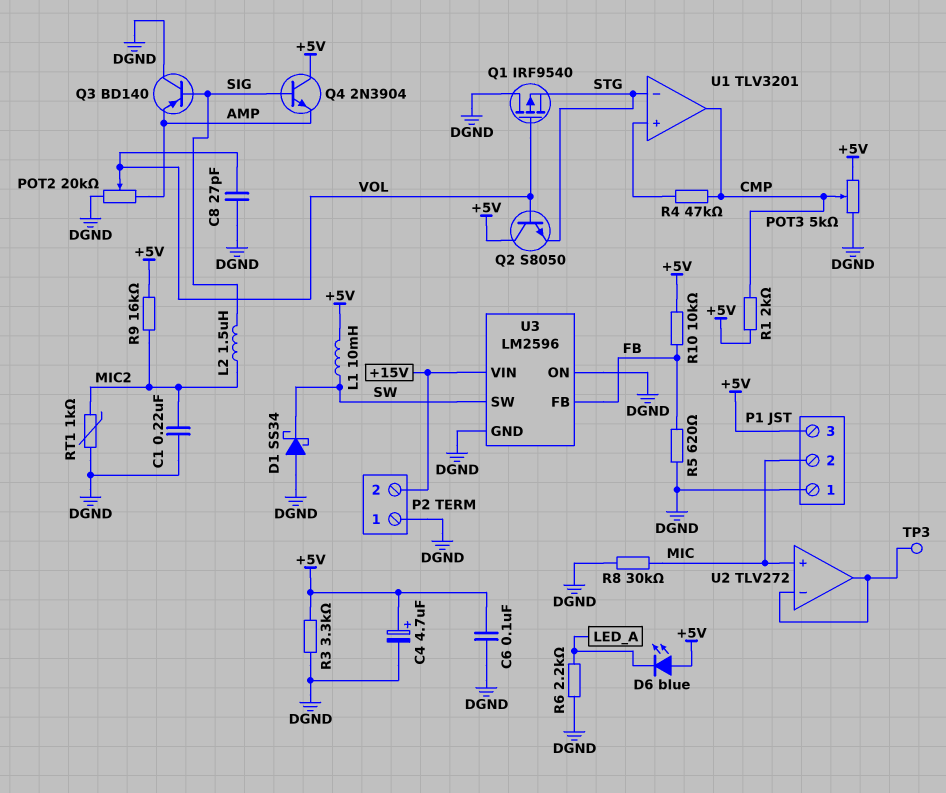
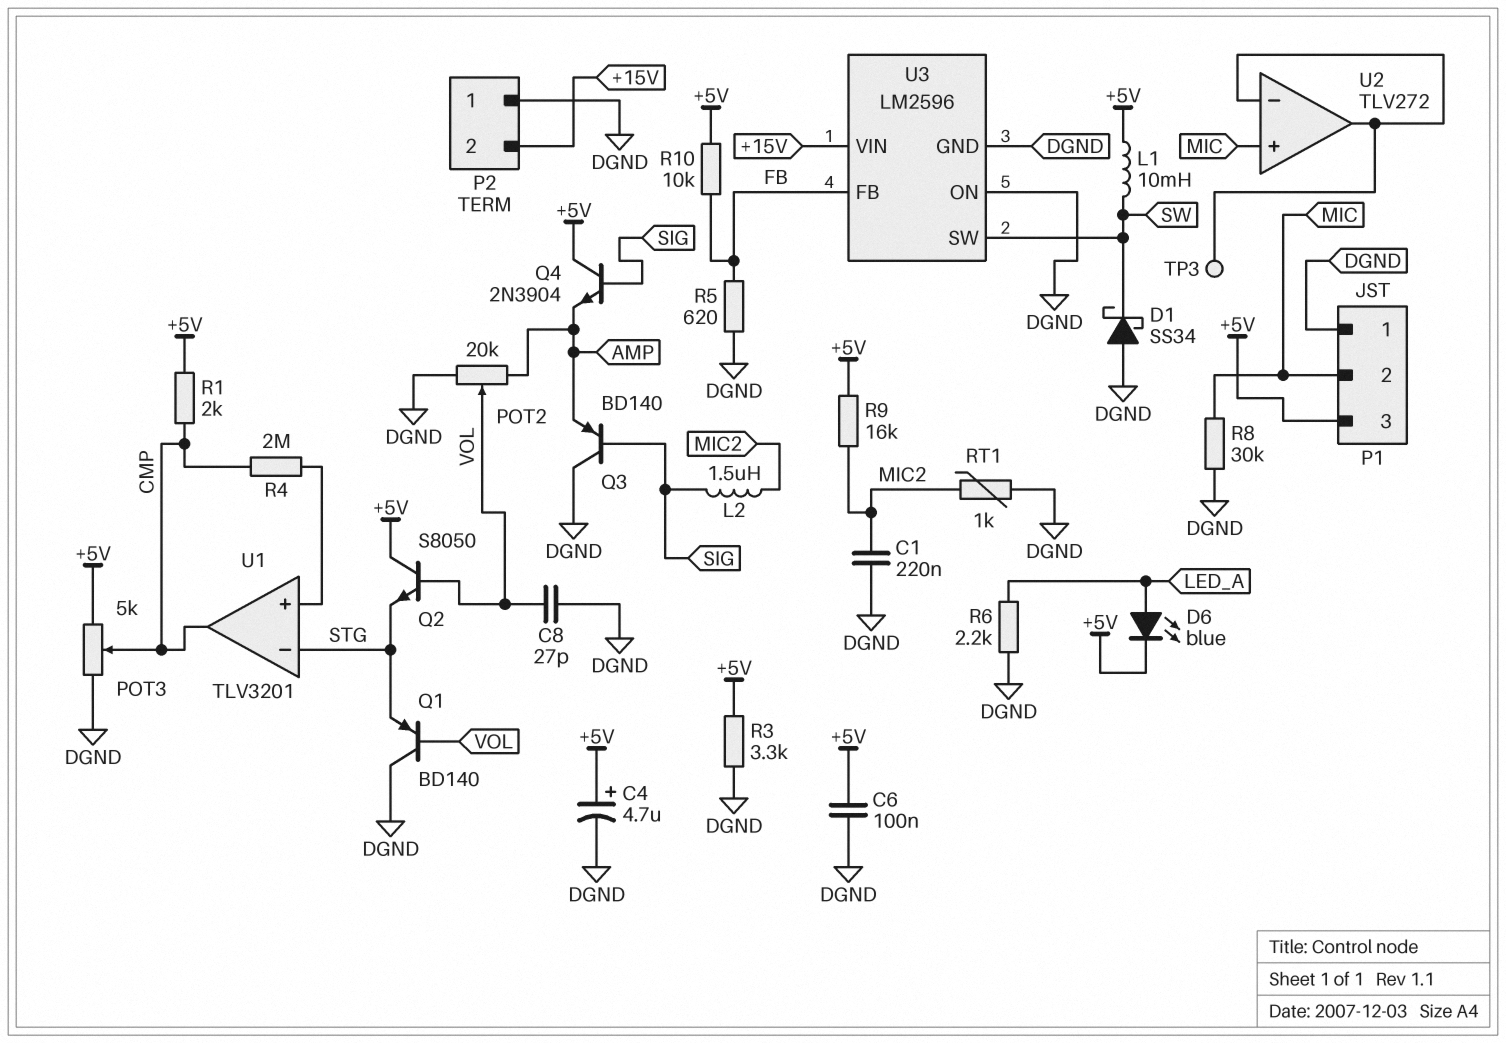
D6: LED blue (A +5V, K LED_A) -> LED blue (A LED_A, K +5V)
Q1: PMOS IRF9540 (G VOL, D DGND, S STG) -> PNP BD140 (B VOL, C DGND, E STG)
R4: 47k (CMP, U1/in+) -> 2M (CMP, U1/in+)

